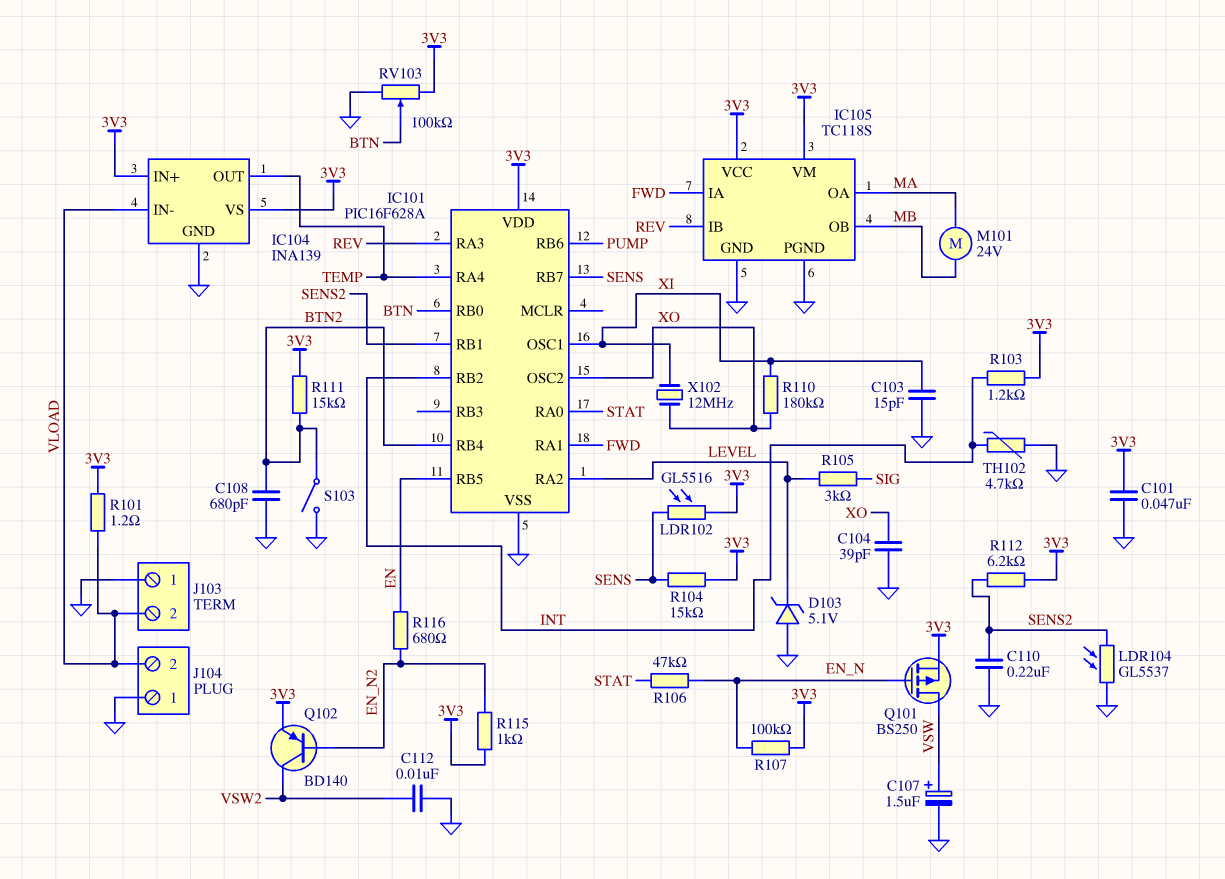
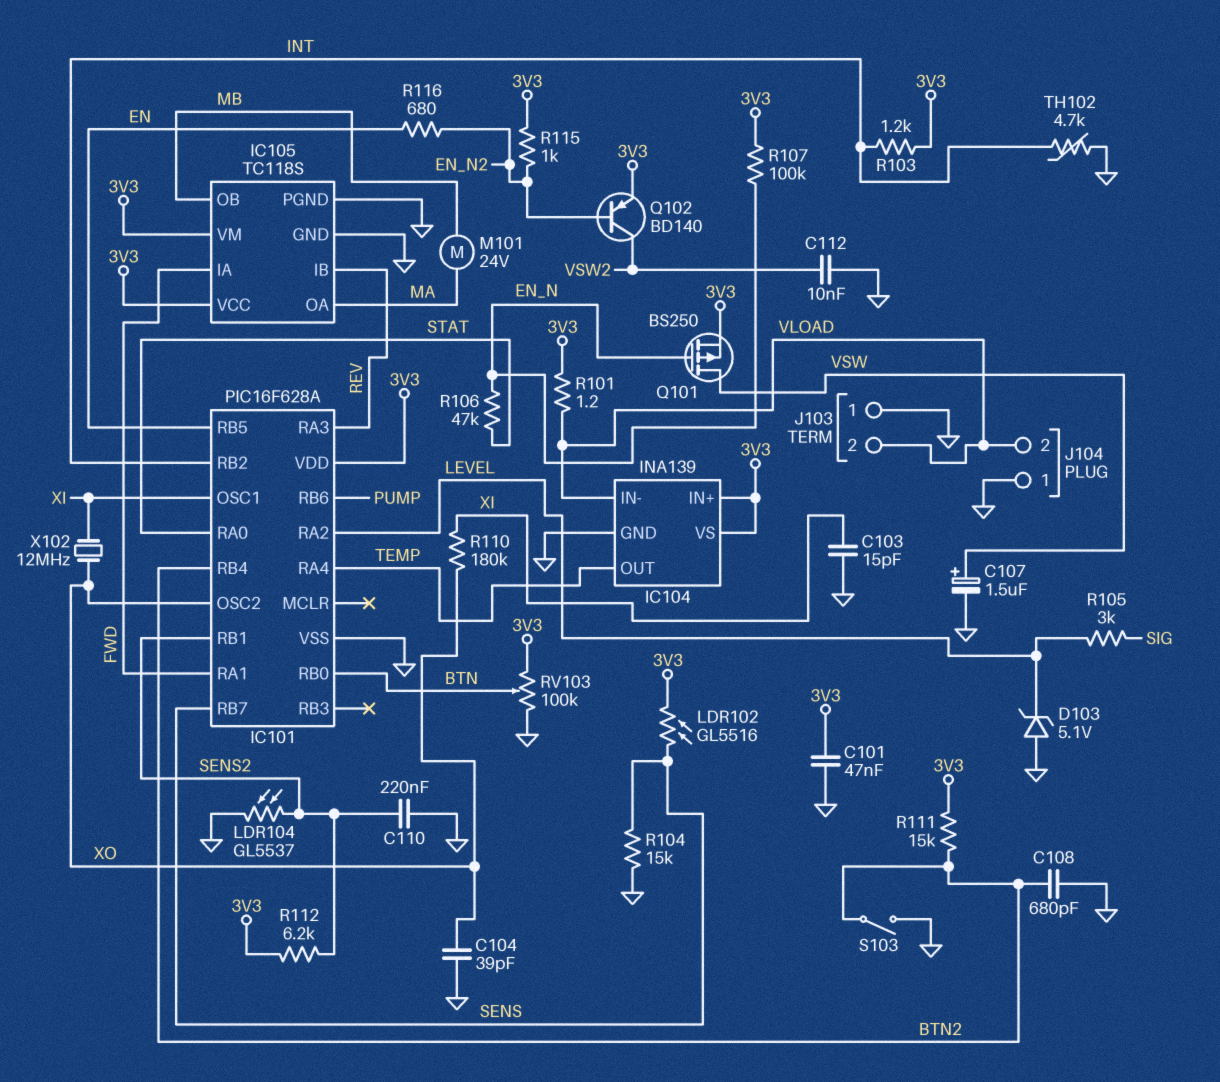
R104: 15k (3V3, SENS) -> 15k (GND, SENS)

